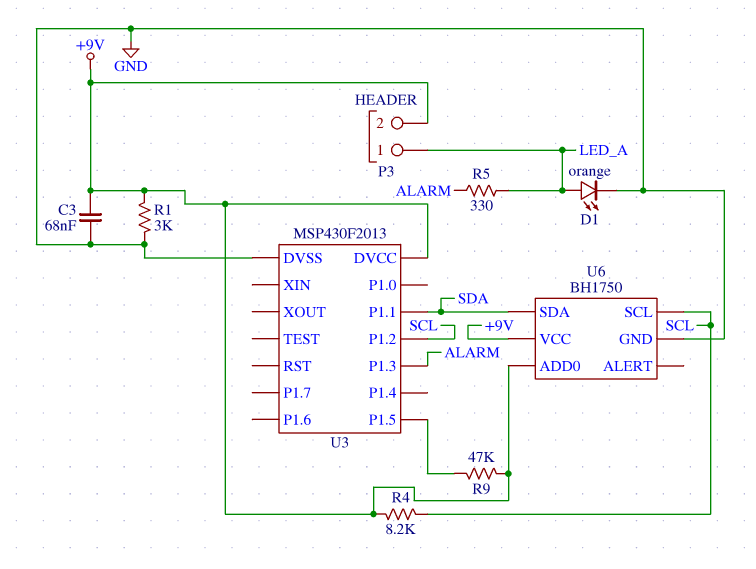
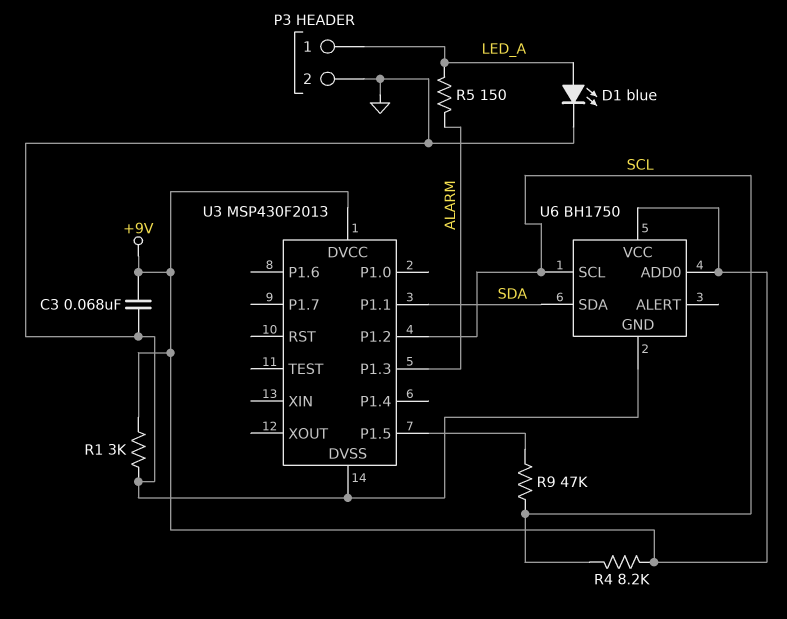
D1: LED orange (A LED_A, K GND) -> LED blue (A LED_A, K GND)
P3 pin 2: +9V -> GND
R5: 330 (ALARM, LED_A) -> 150 (ALARM, LED_A)
R9: 47k (+9V, U3/P1.5) -> 47k (SCL, U3/P1.5)

